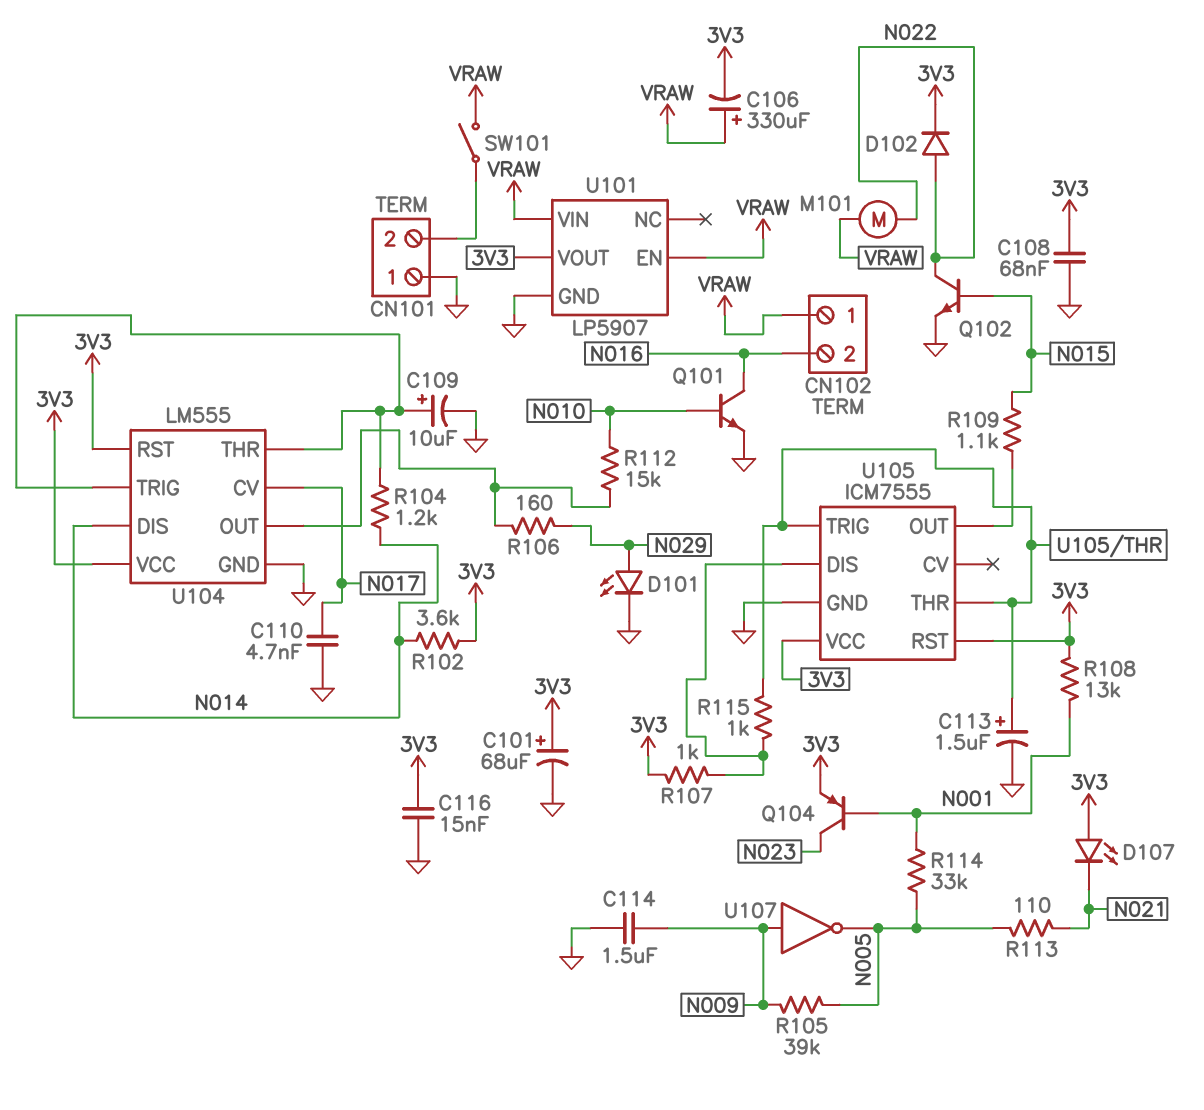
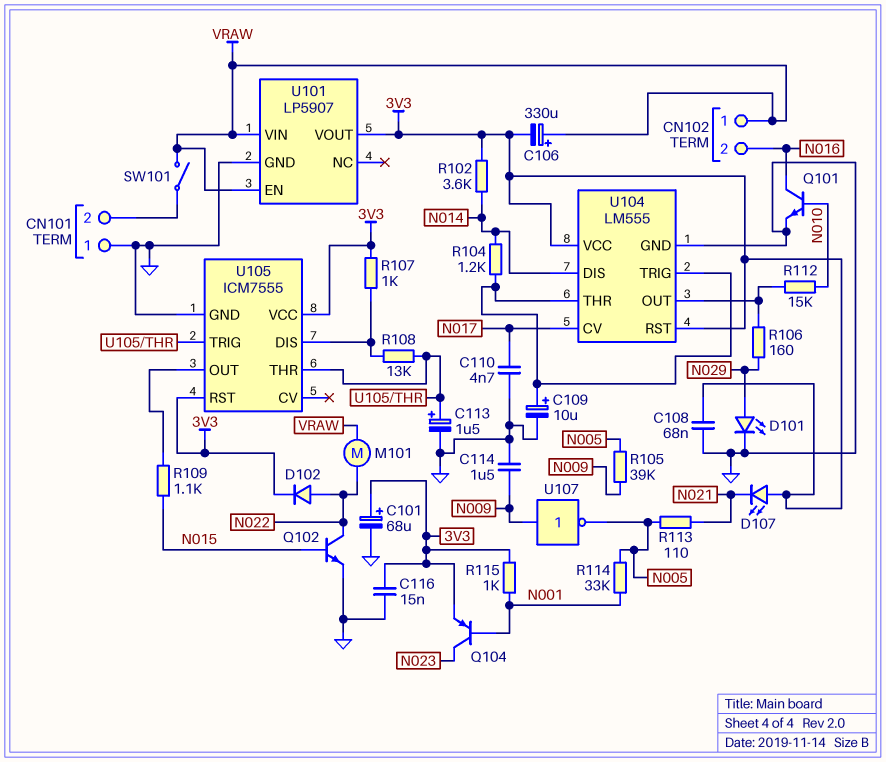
R108: 13k (3V3, N001) -> 13k (U105/DIS, U105/THR)
R115: 1k (U105/DIS, U105/THR) -> 1k (3V3, N001)

